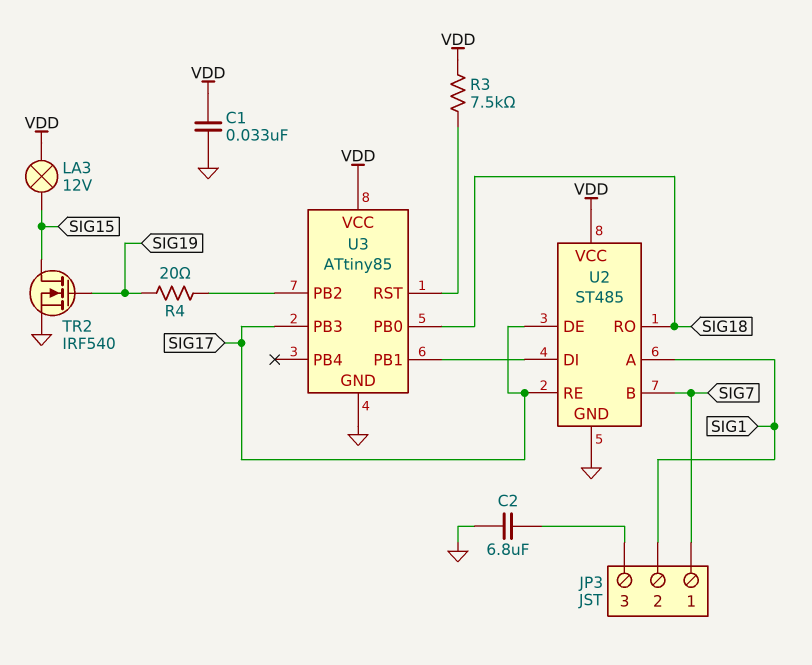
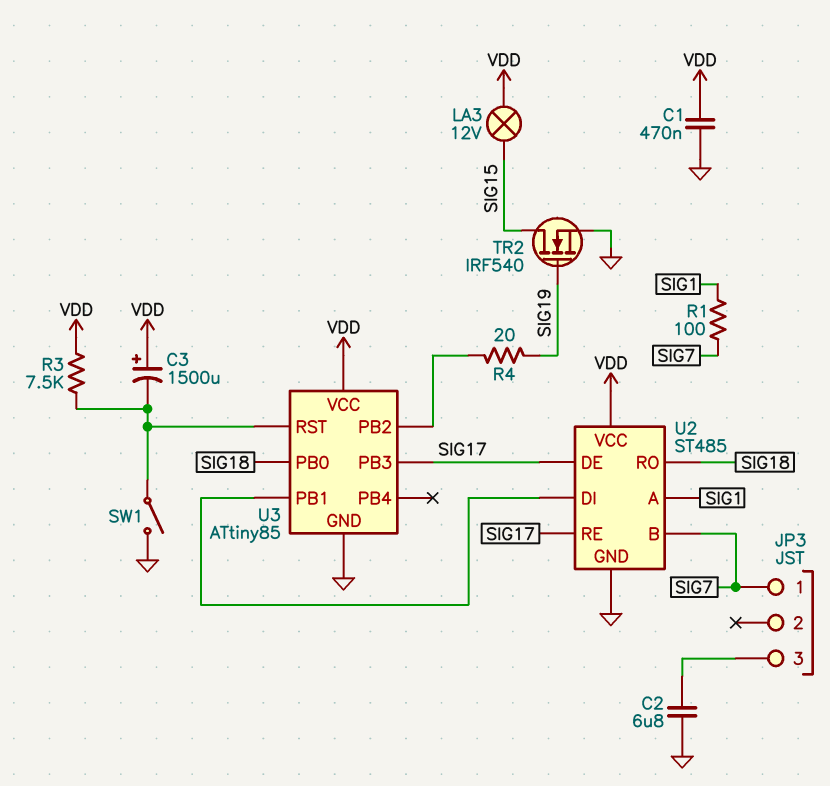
C1: 33nF (GND, VDD) -> 470nF (GND, VDD)
C3: none -> 1500uF (plus VDD, minus U3/RST)
JP3 pin 2: SIG1 -> none
R1: none -> 100 (SIG1, SIG7)
SW1: none -> switch (GND, U3/RST)

